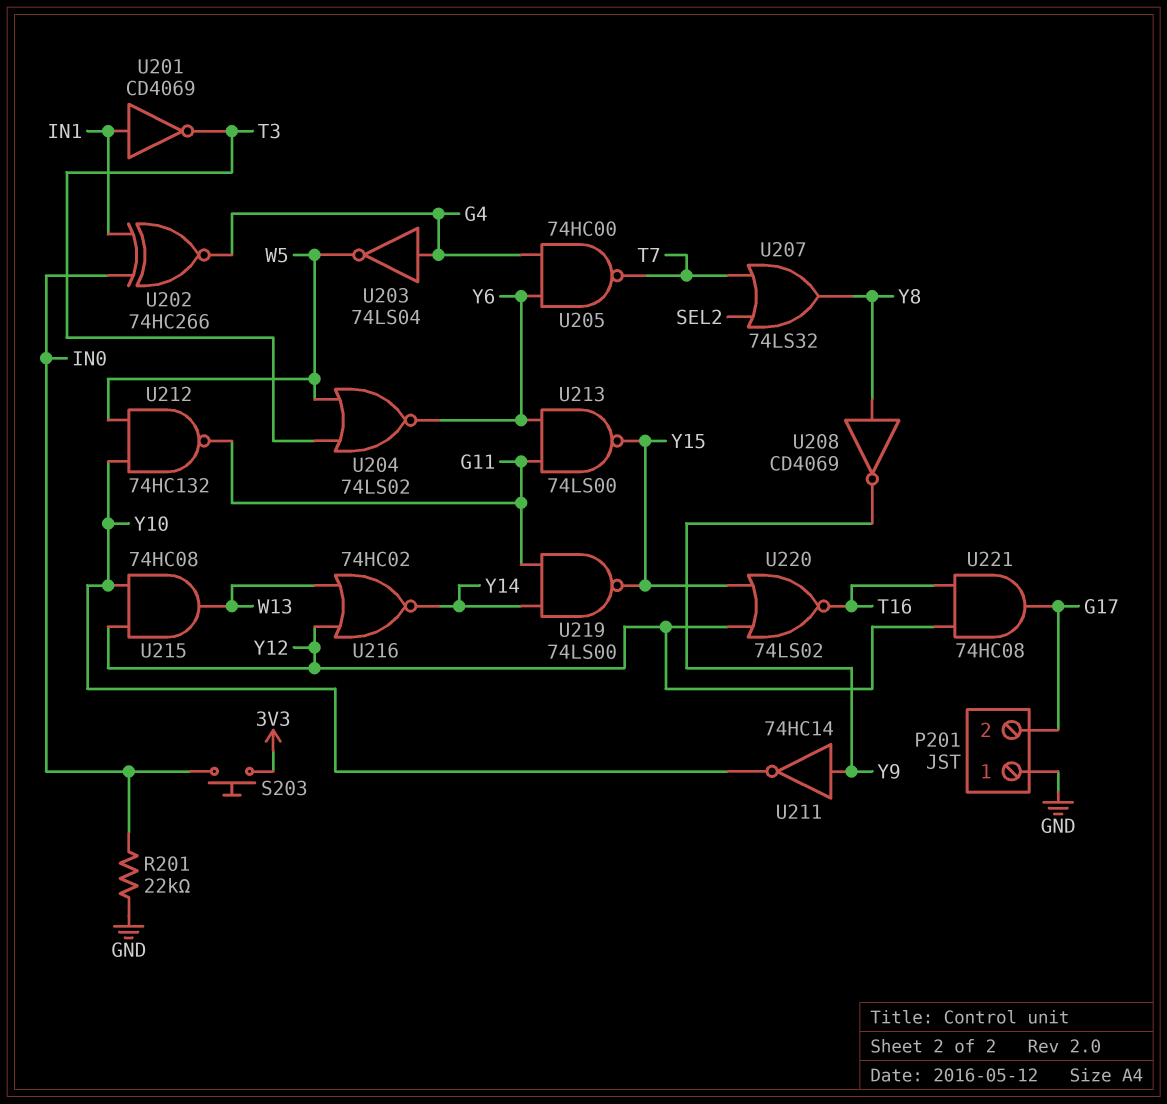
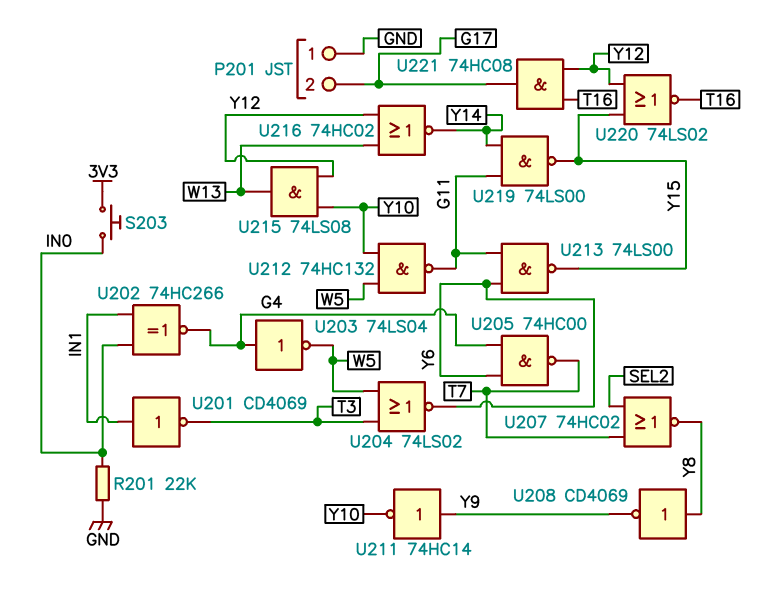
U207: OR 74LS32 (in SEL2, in T7, out Y8) -> NOR 74HC02 (in SEL2, in T7, out Y8)
U215: AND 74HC08 (in Y10, in Y12, out W13) -> AND 74LS08 (in Y10, in Y12, out W13)

